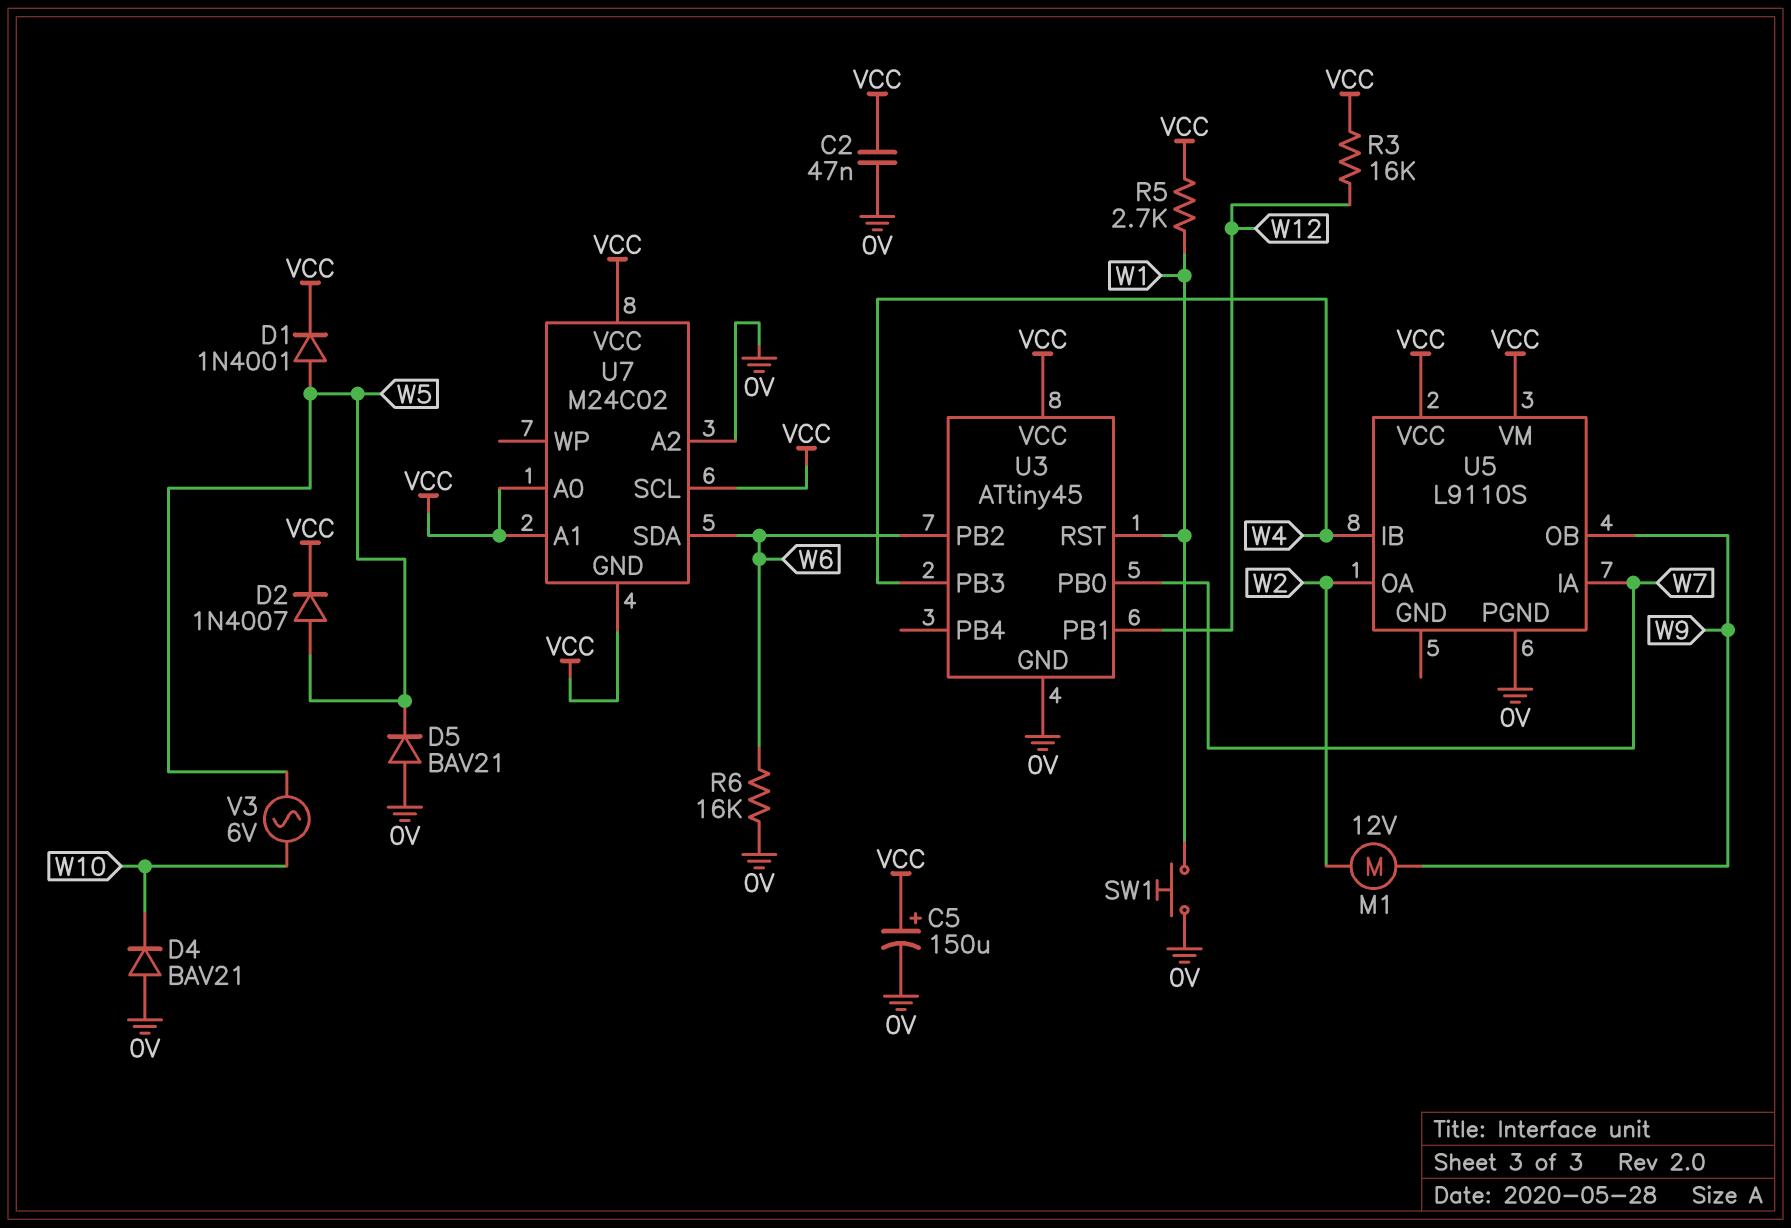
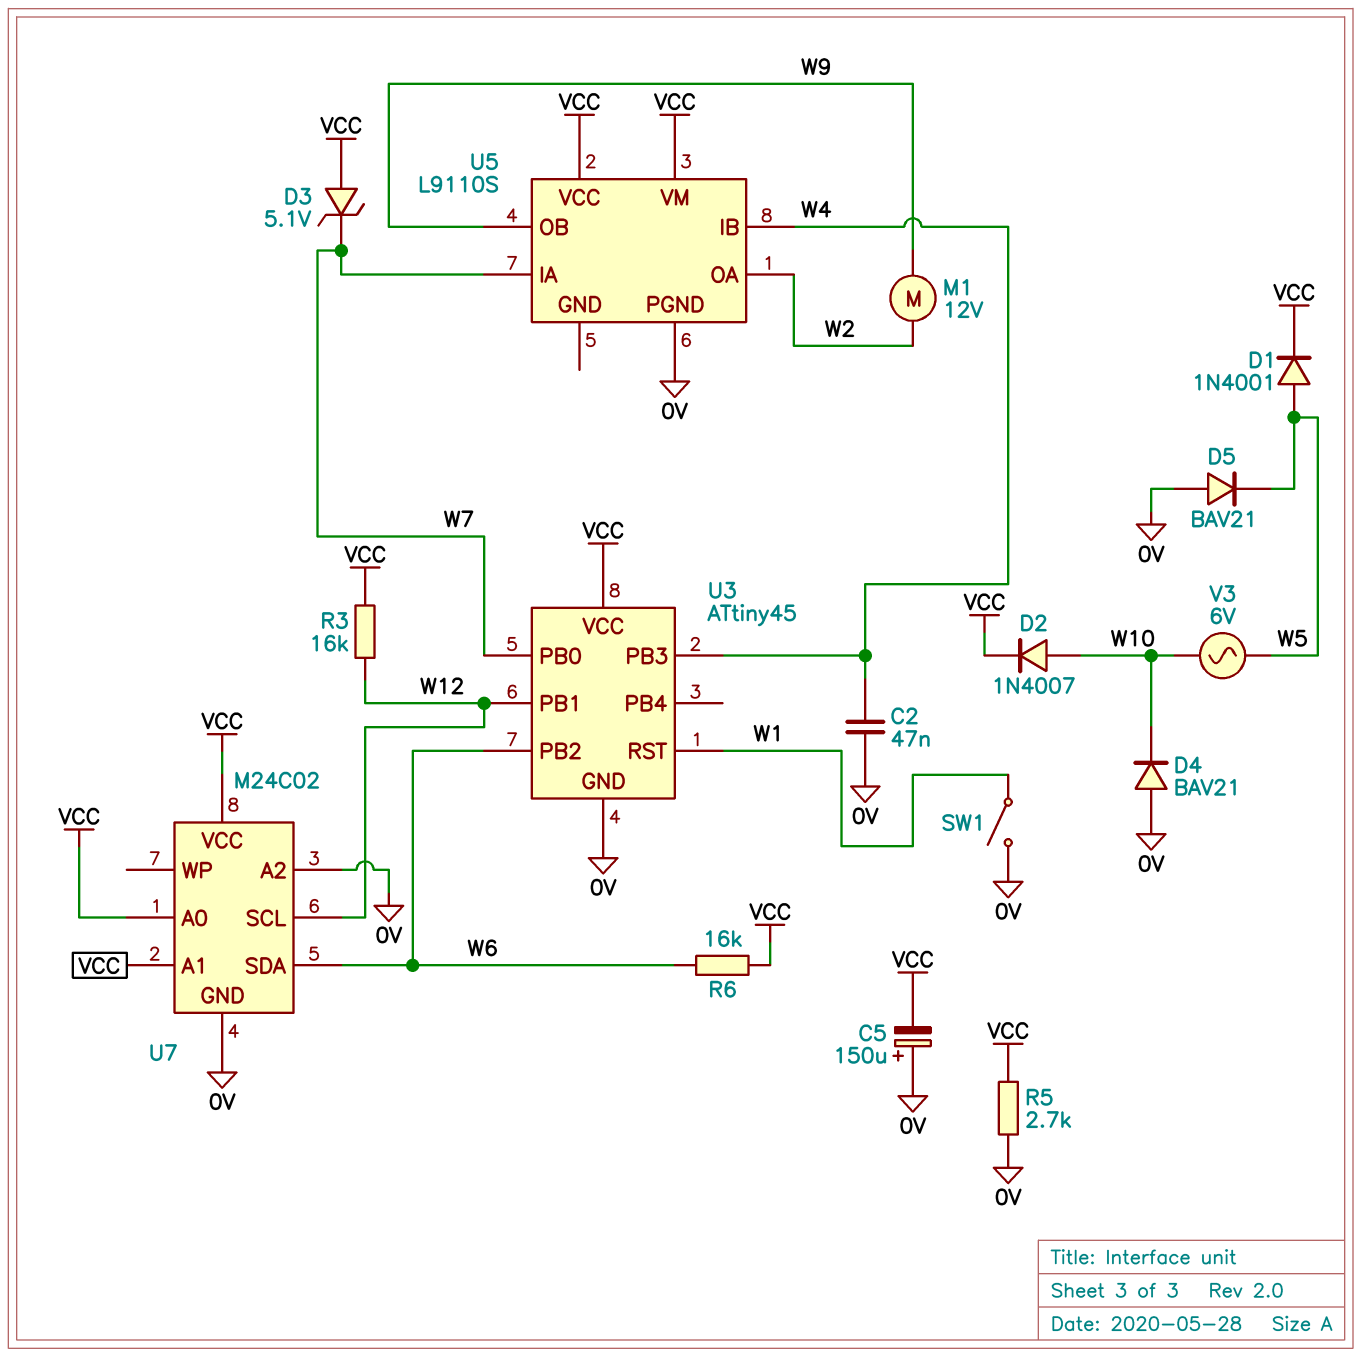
C2: 47nF (0V, VCC) -> 47nF (0V, W4)
C5: 150uF (plus VCC, minus 0V) -> 150uF (plus 0V, minus VCC)
D2: diode 1N4007 (A W5, K VCC) -> diode 1N4007 (A W10, K VCC)
D3: none -> zener 5.1V (A VCC, K W7)
R5: 2.7k (VCC, W1) -> 2.7k (0V, VCC)
R6: 16k (0V, W6) -> 16k (VCC, W6)
SW1: button (0V, W1) -> switch (0V, W1)
U7 pin GND: VCC -> 0V
U7 pin SCL: VCC -> W12

